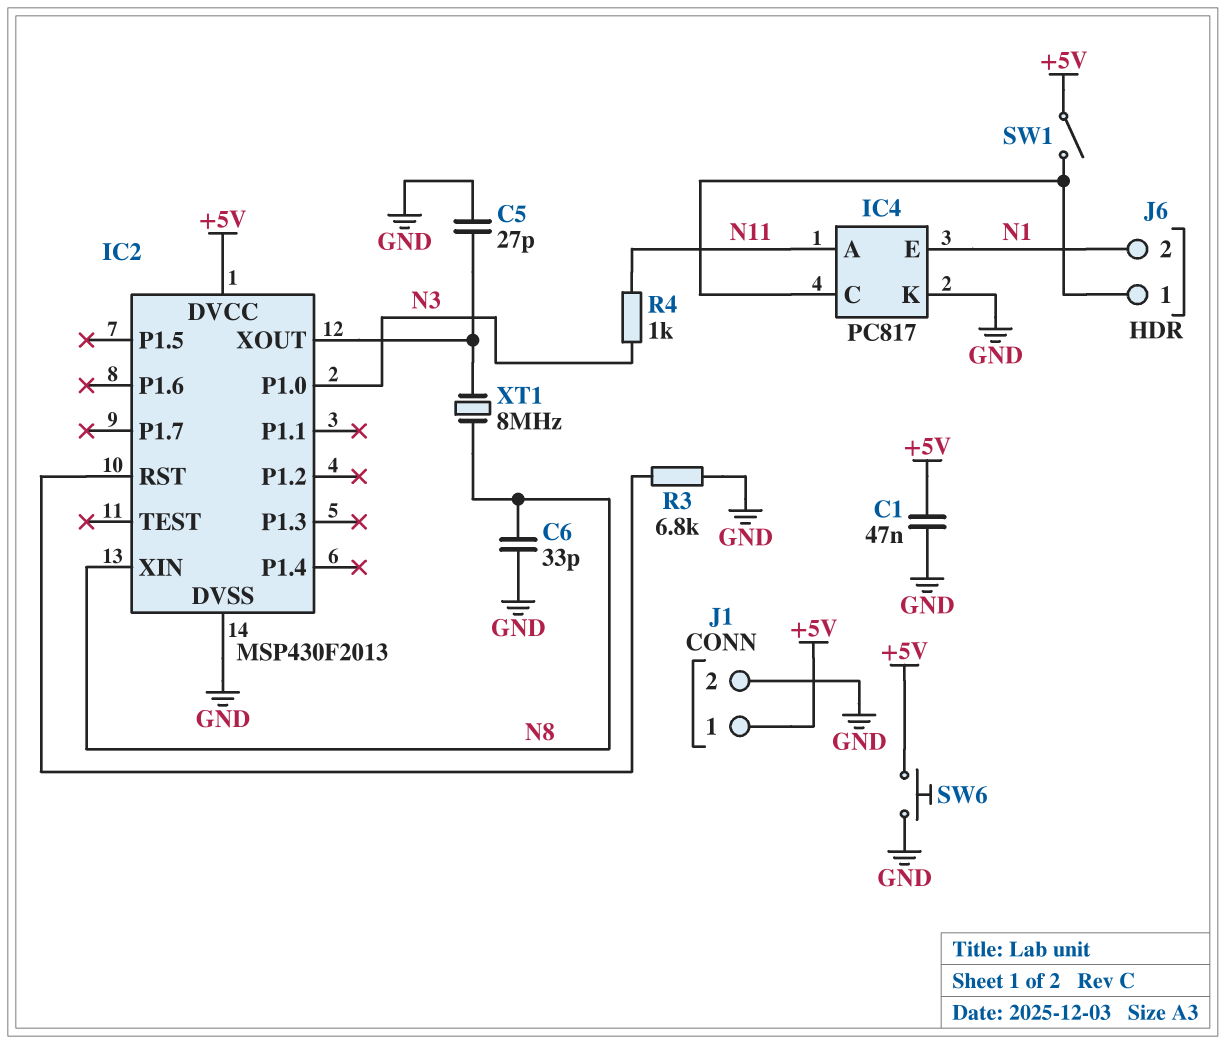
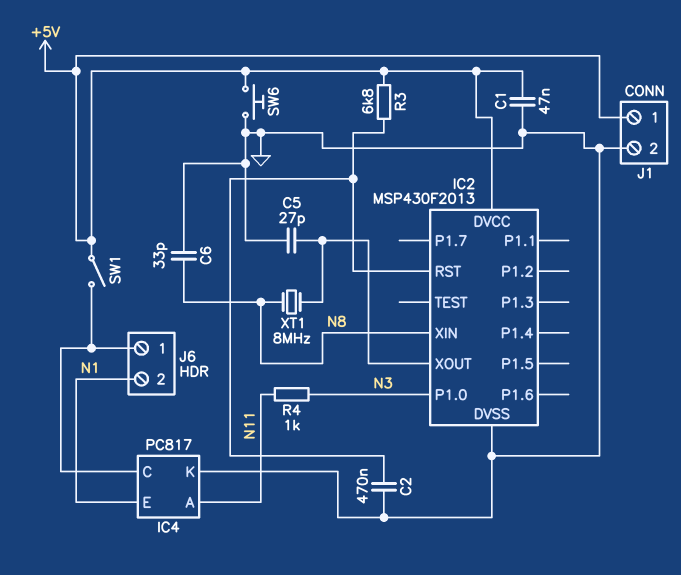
C2: none -> 470nF (GND, IC2/RST)
R3: 6.8k (GND, IC2/RST) -> 6.8k (+5V, IC2/RST)

